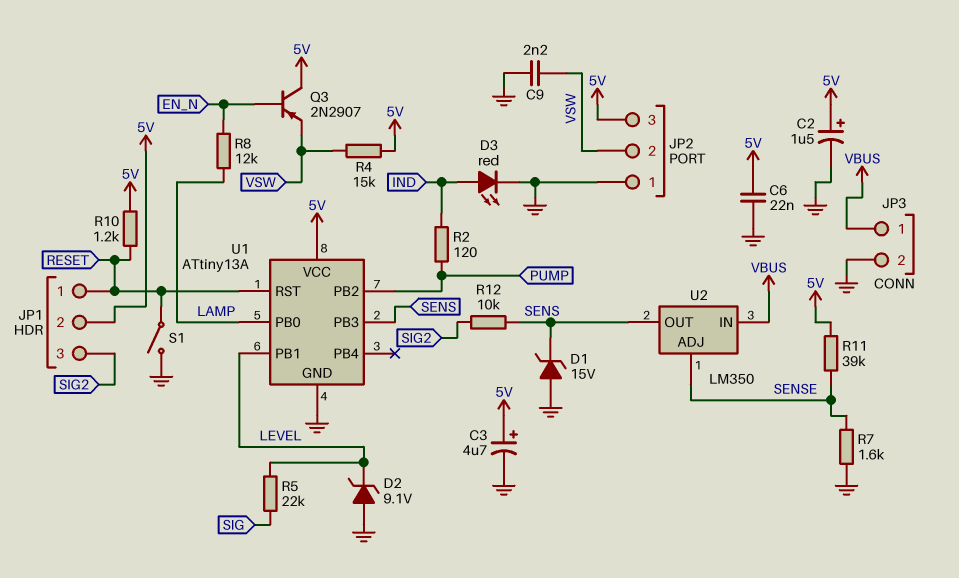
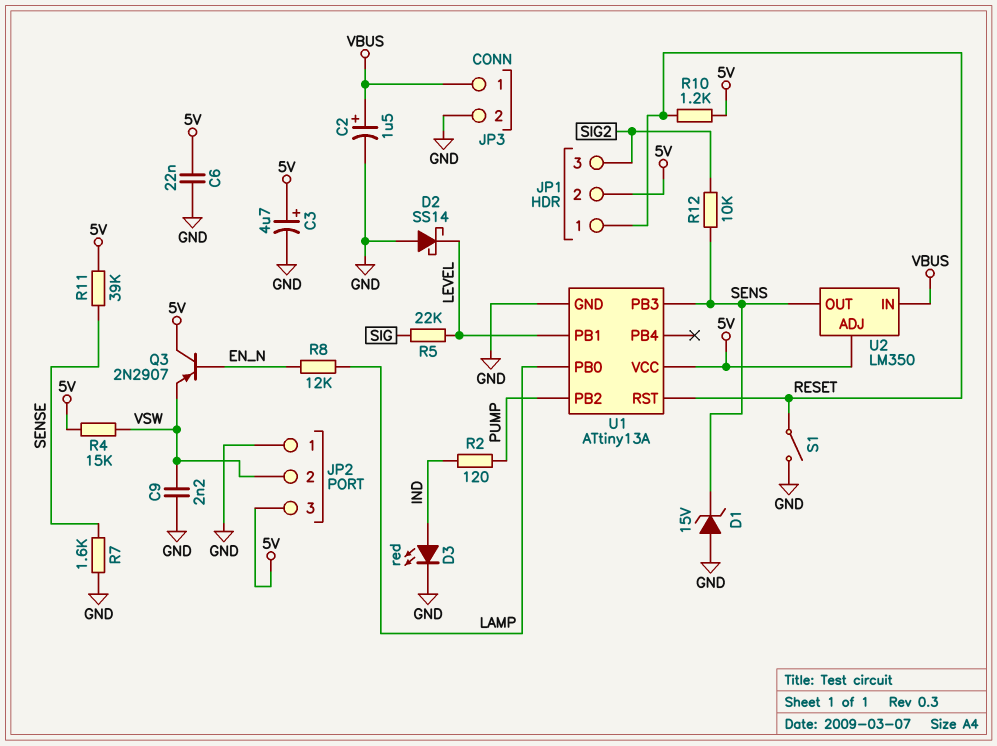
C2: 1.5uF (plus 5V, minus GND) -> 1.5uF (plus VBUS, minus GND)
D2: zener 9.1V (A GND, K LEVEL) -> schottky SS14 (A GND, K LEVEL)
U2 pin ADJ: SENSE -> 5V

